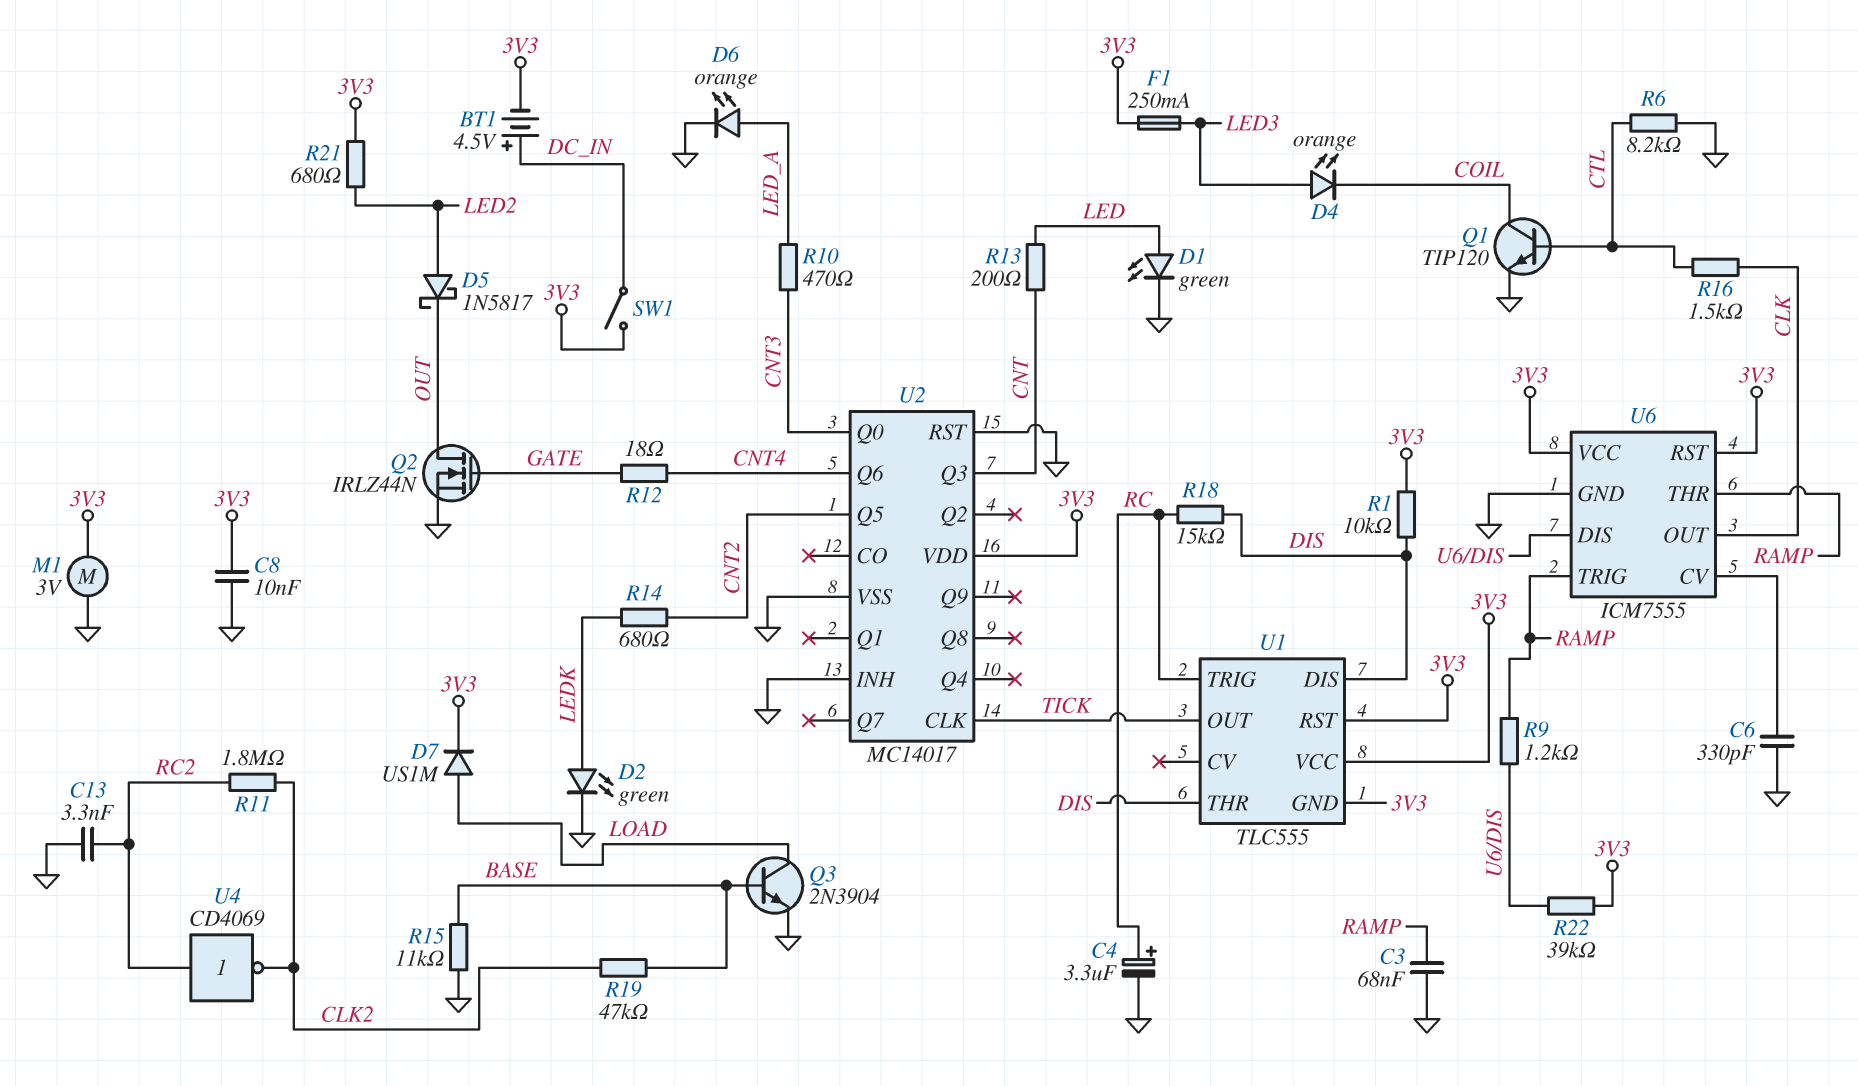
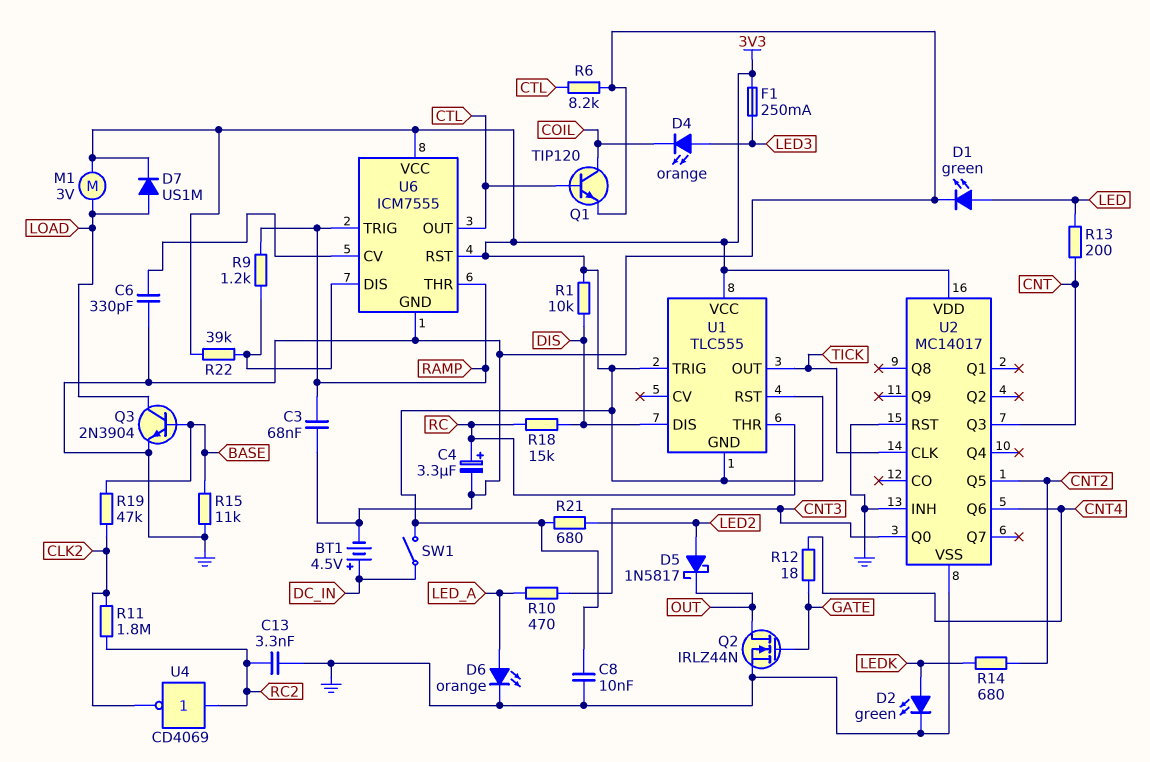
BT1: 4.5V (plus DC_IN, minus 3V3) -> 4.5V (plus DC_IN, minus GND)
M1: motor 3V (3V3, GND) -> motor 3V (3V3, LOAD)
R16: 1.5k (CLK, CTL) -> none
U1 pin THR: DIS -> RC
U1 pin TRIG: RC -> 3V3
U6 pin OUT: CLK -> CTL

